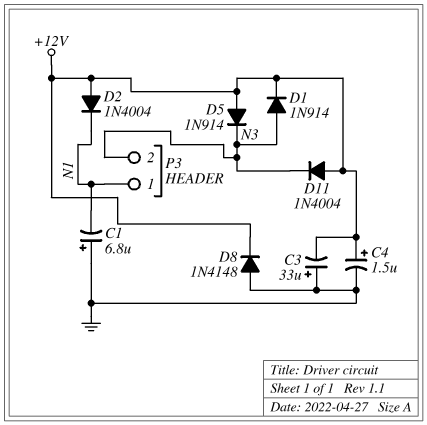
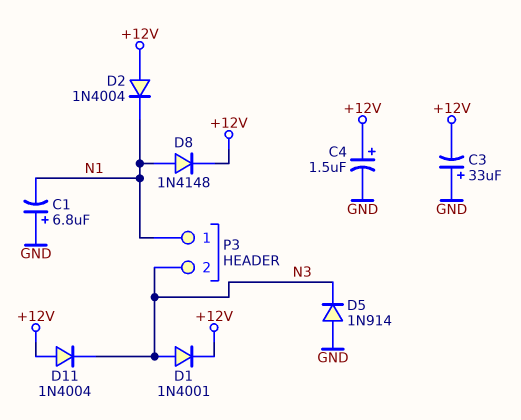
D1: diode 1N914 (A N3, K +12V) -> diode 1N4001 (A N3, K +12V)
D5: diode 1N914 (A +12V, K N3) -> diode 1N914 (A GND, K N3)
D8: diode 1N4148 (A GND, K +12V) -> diode 1N4148 (A N1, K +12V)

